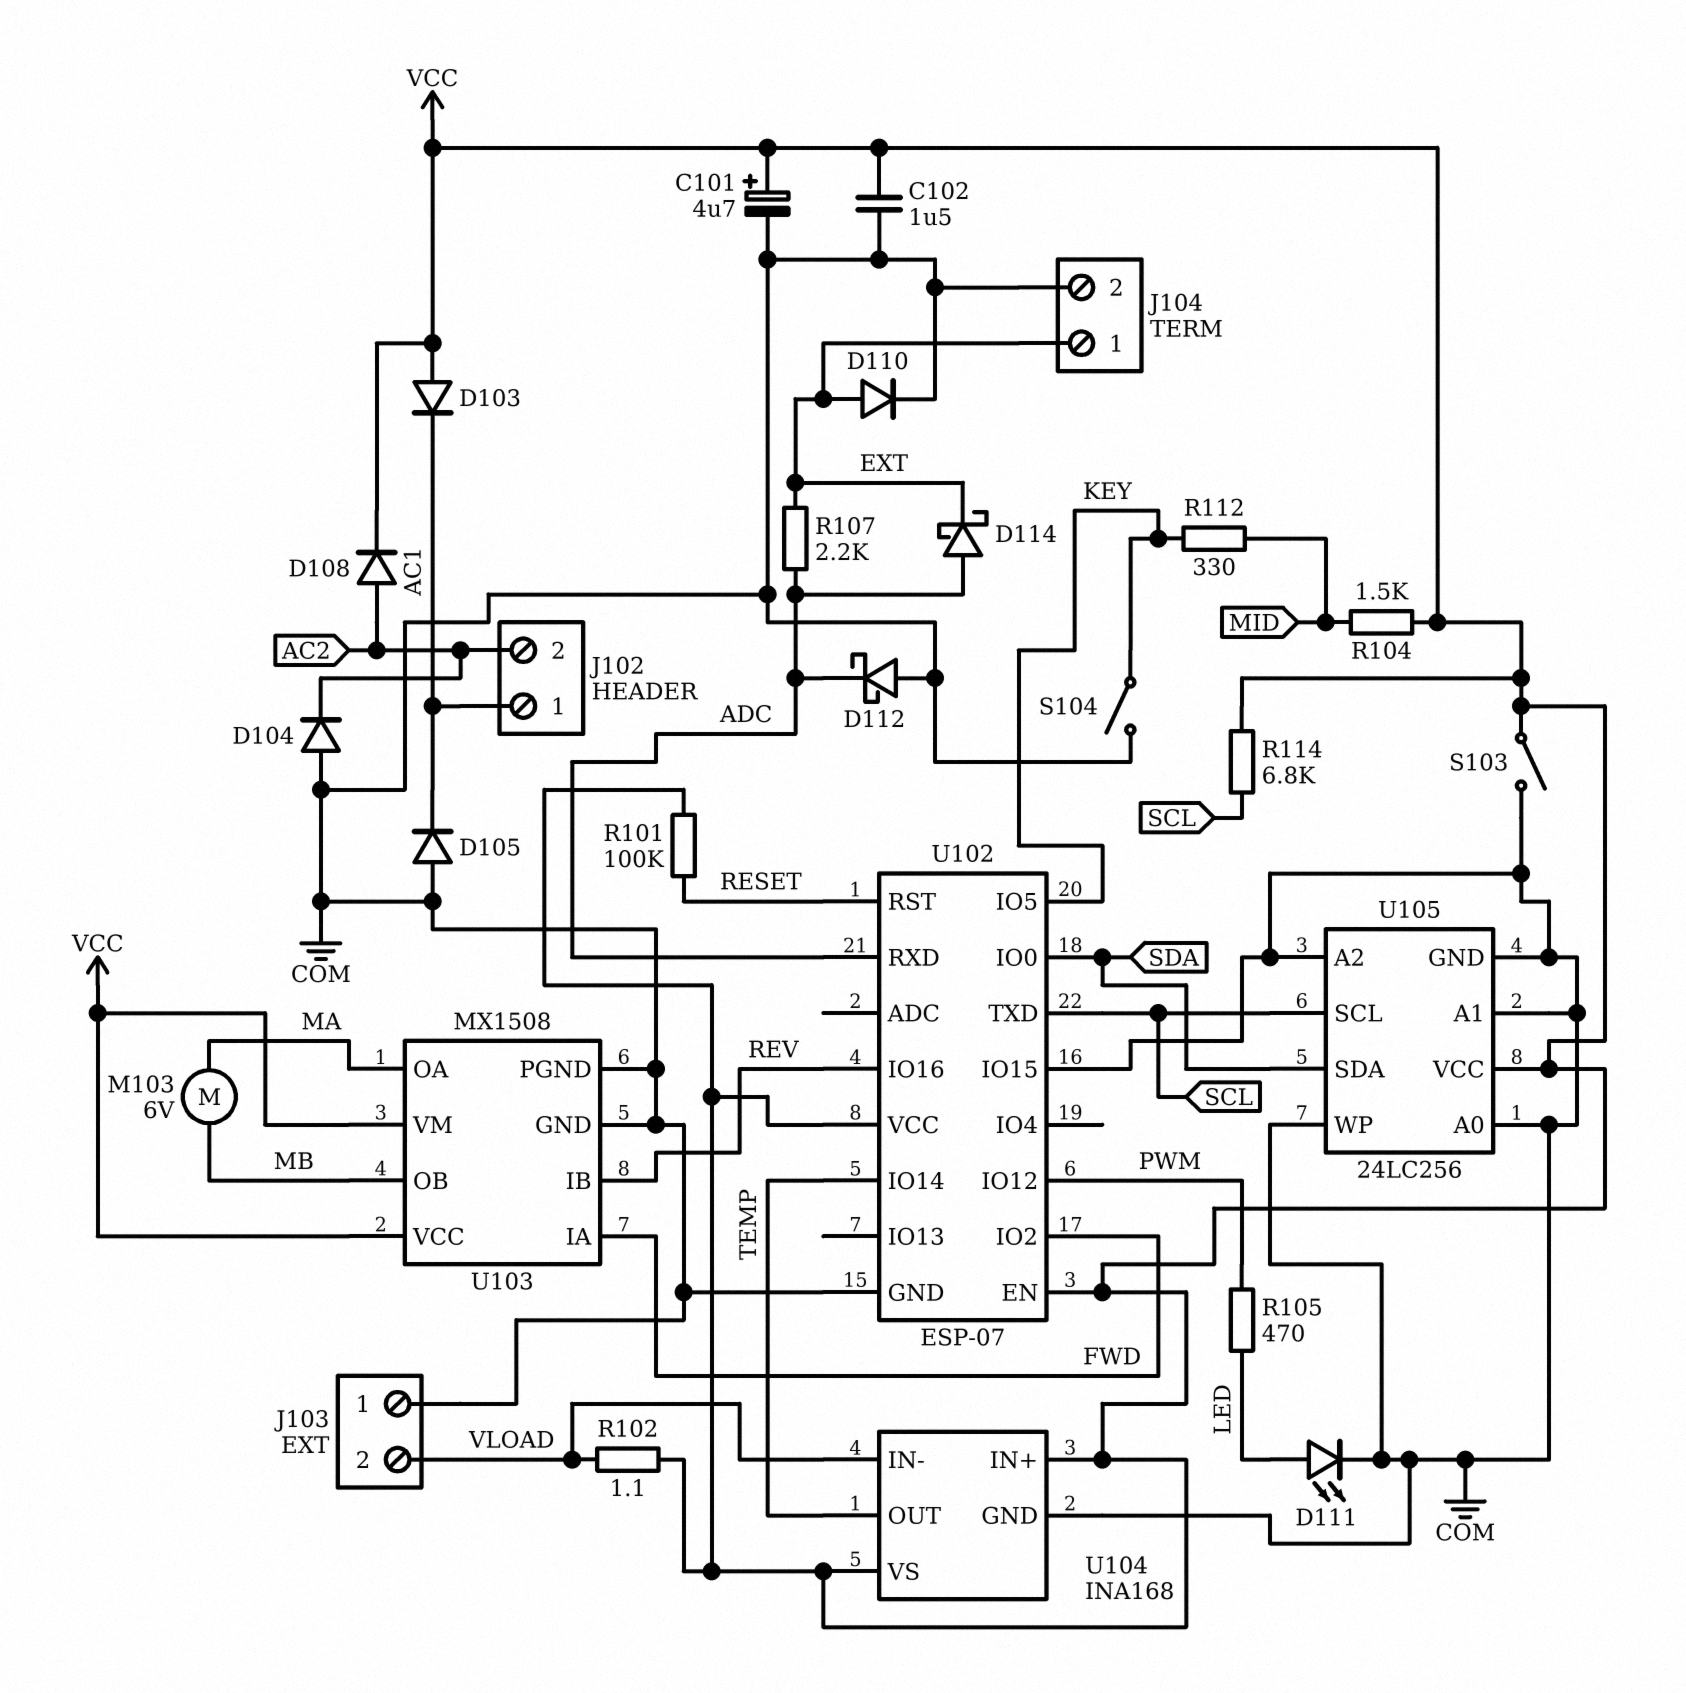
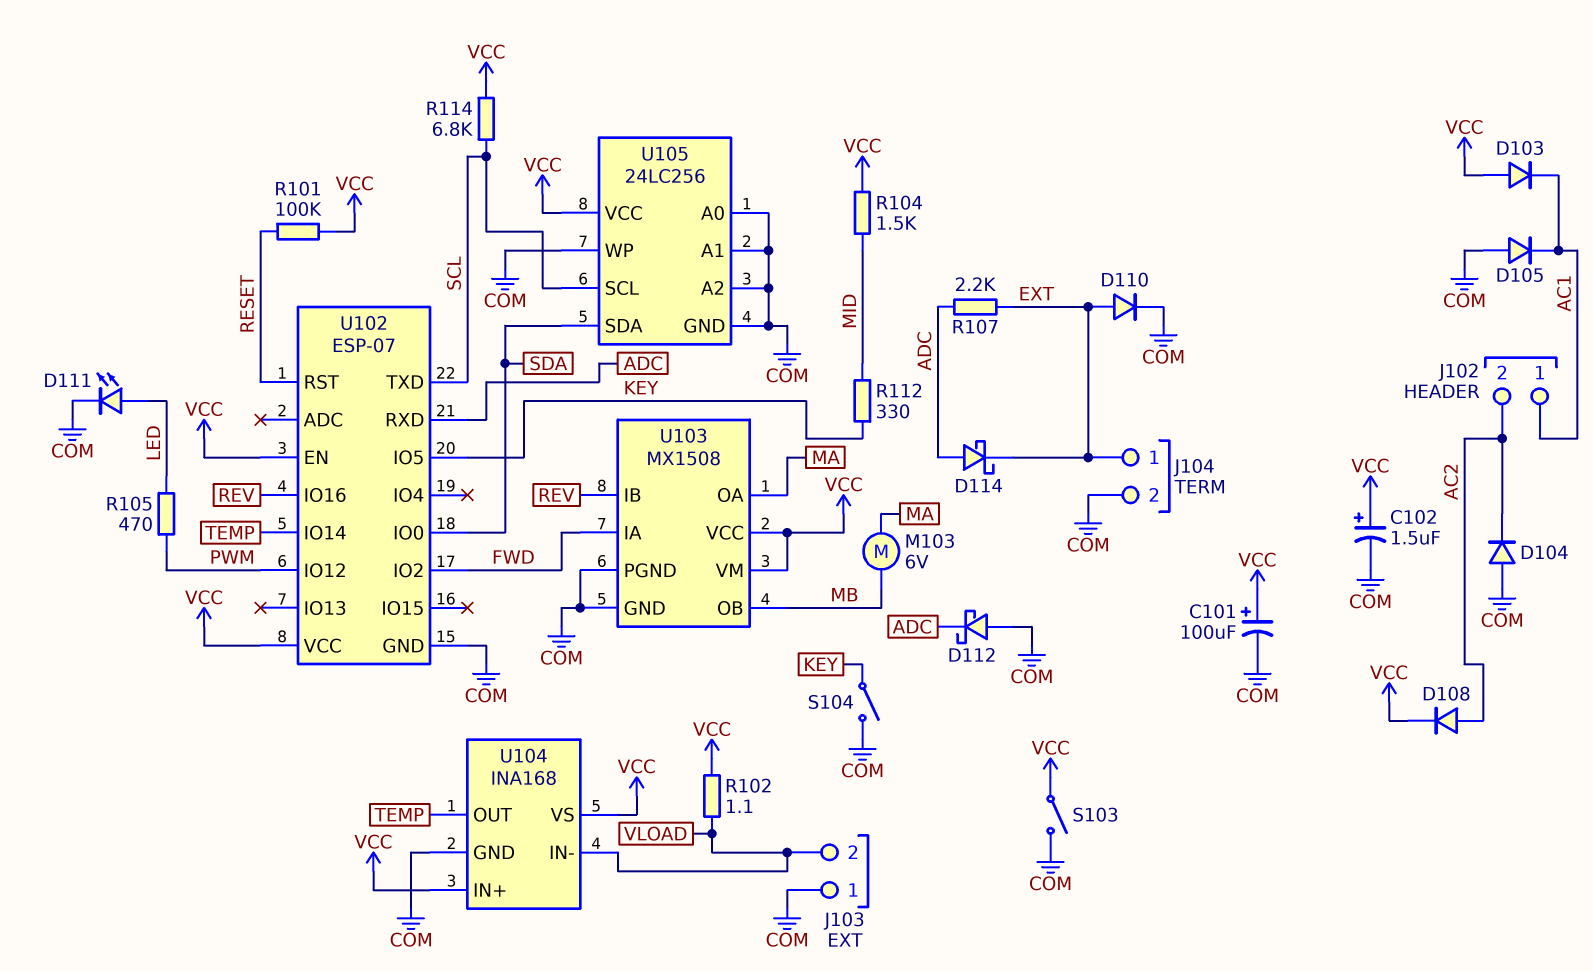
C101: 4.7uF (plus VCC, minus COM) -> 100uF (plus VCC, minus COM)
C102: 1.5uF (COM, VCC) -> 1.5uF (plus VCC, minus COM)
U102 pin IO15: COM -> none

